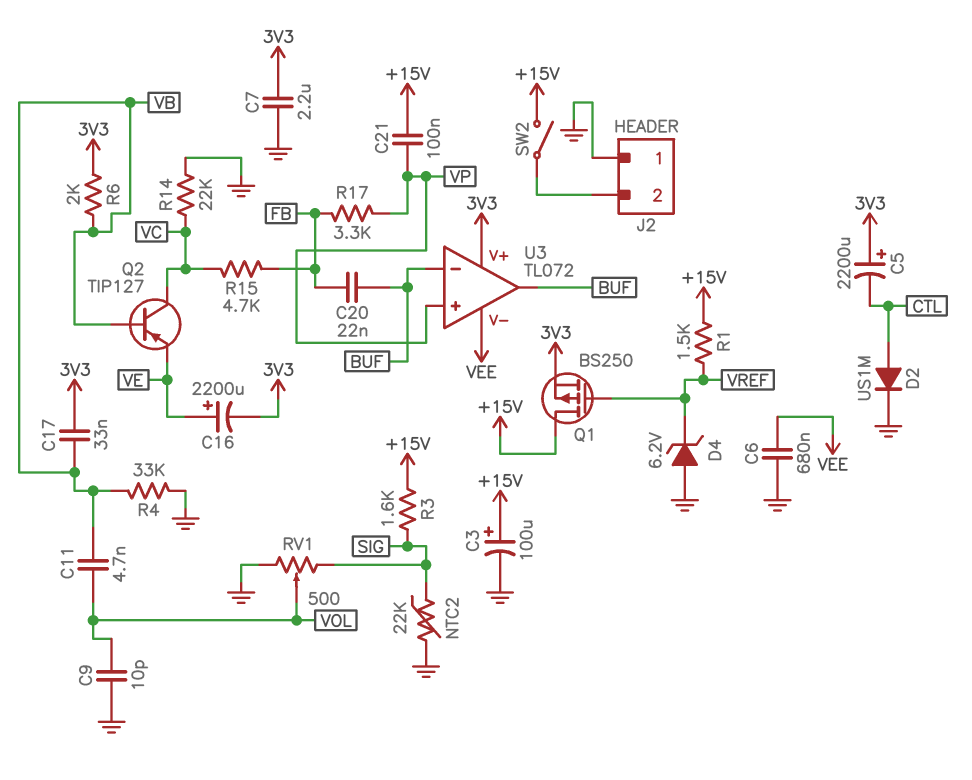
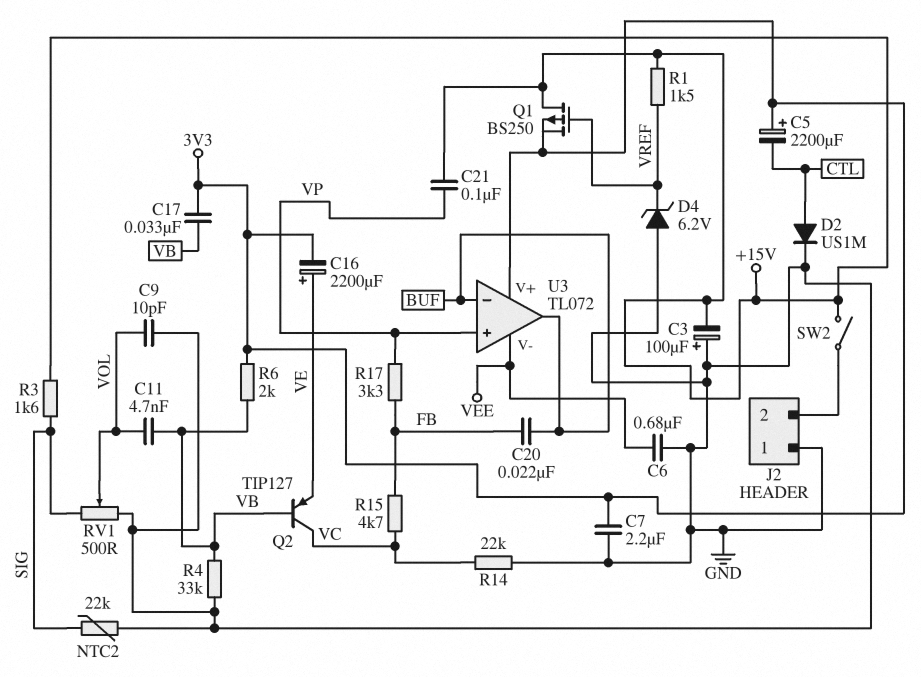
C3: 100uF (plus +15V, minus GND) -> 100uF (plus GND, minus +15V)

